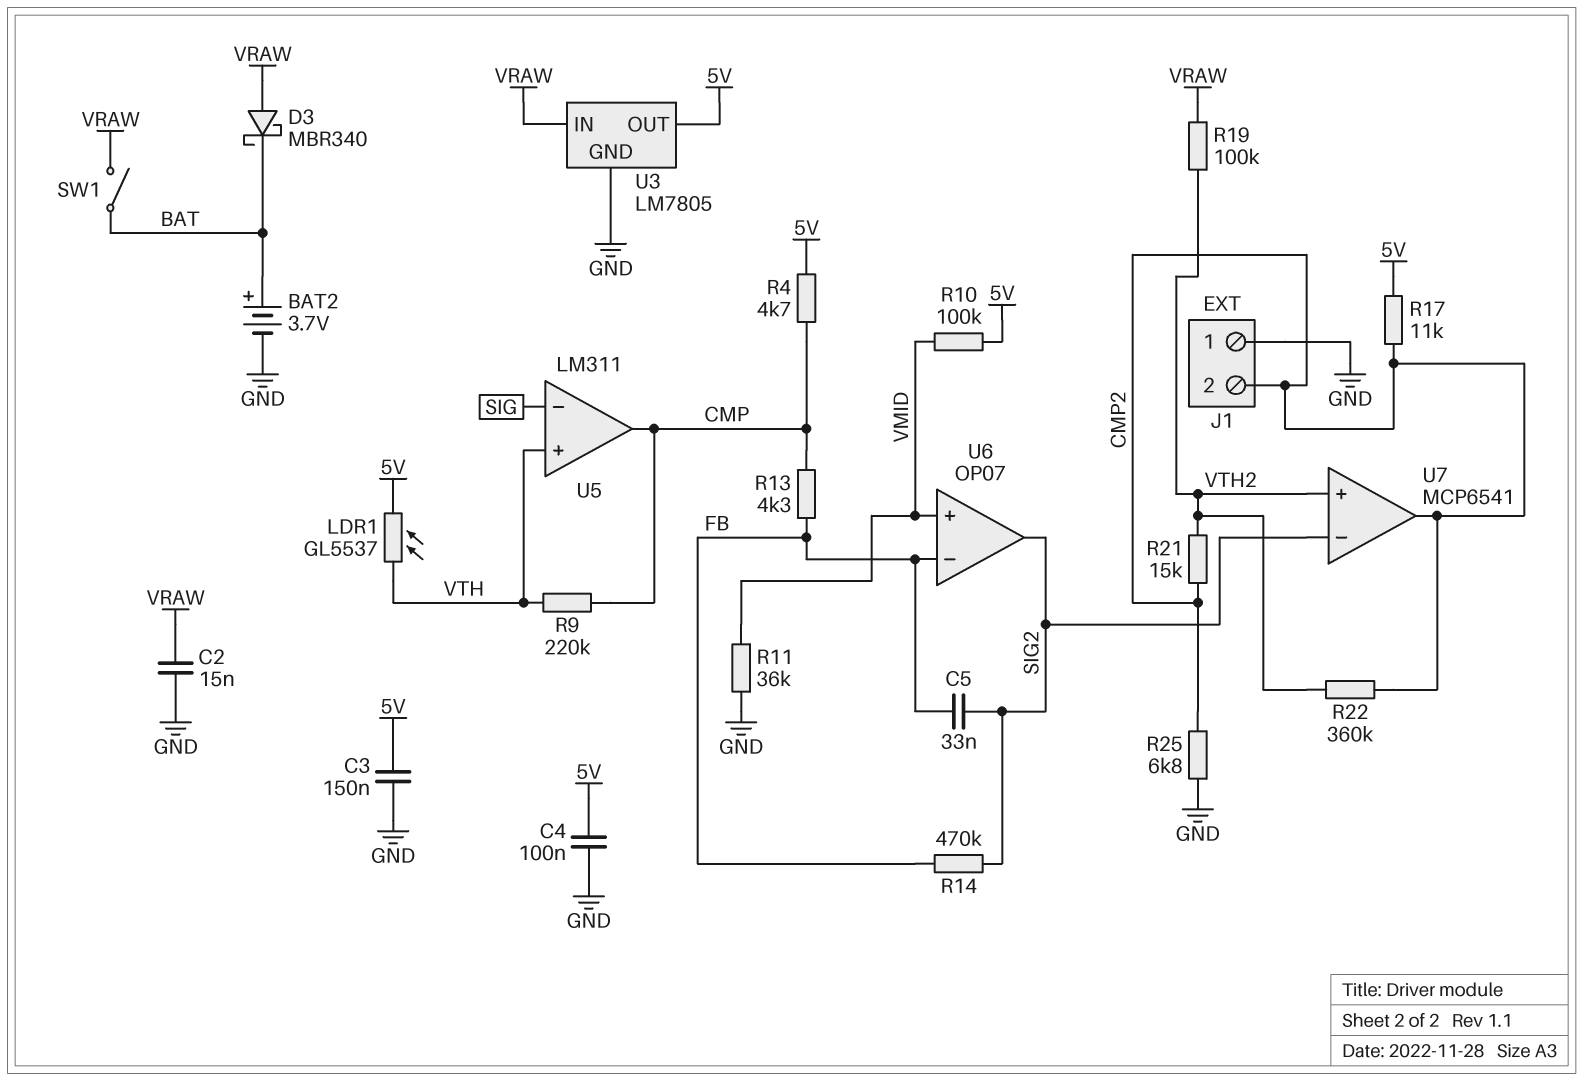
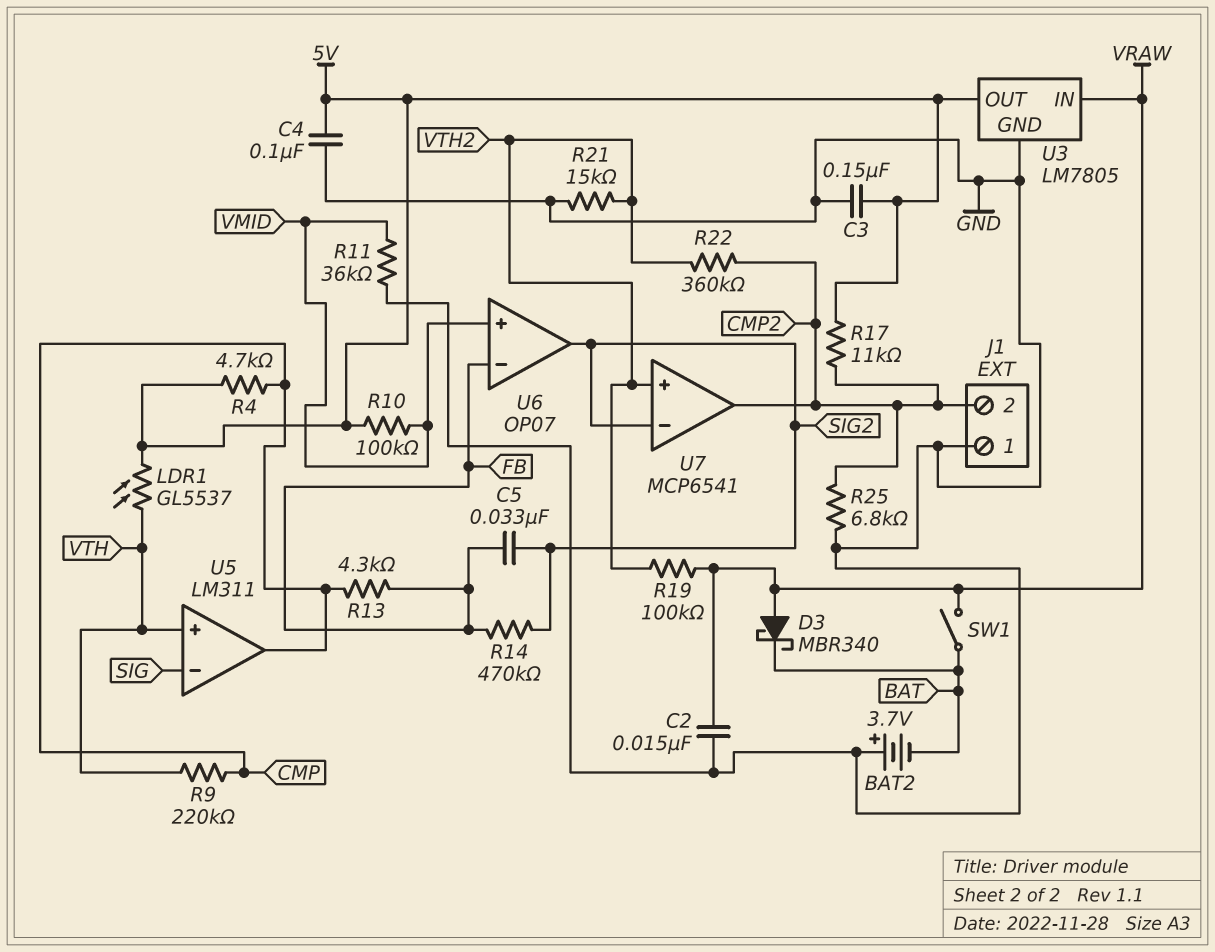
BAT2: 3.7V (plus BAT, minus GND) -> 3.7V (plus GND, minus BAT)
R21: 15k (CMP2, VTH2) -> 15k (GND, VTH2)

